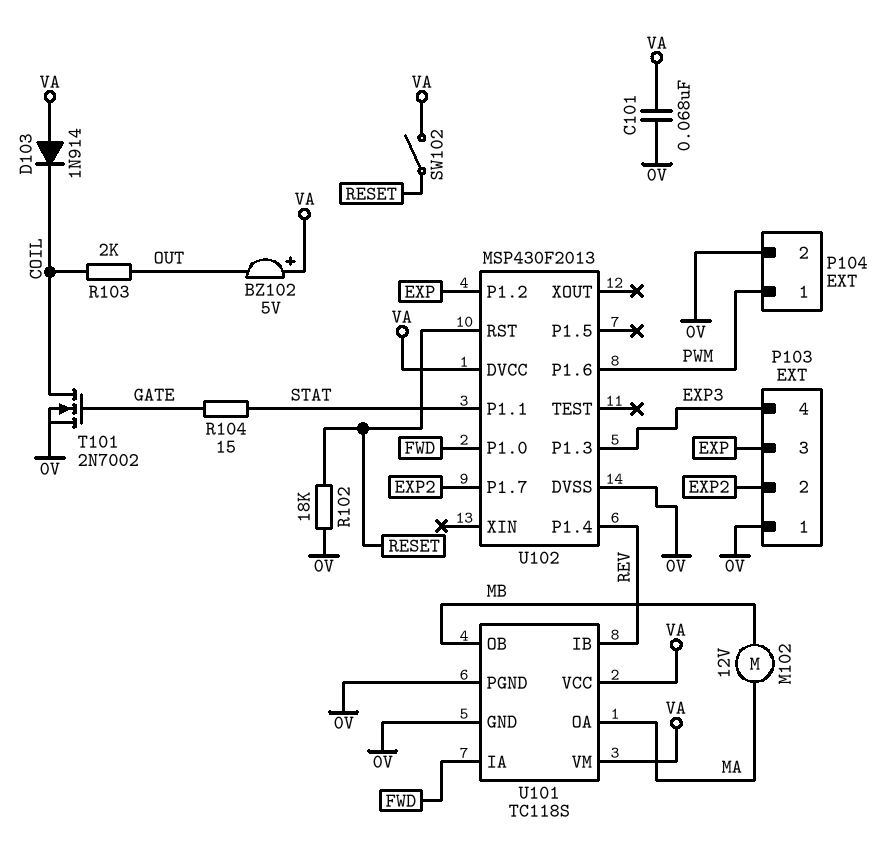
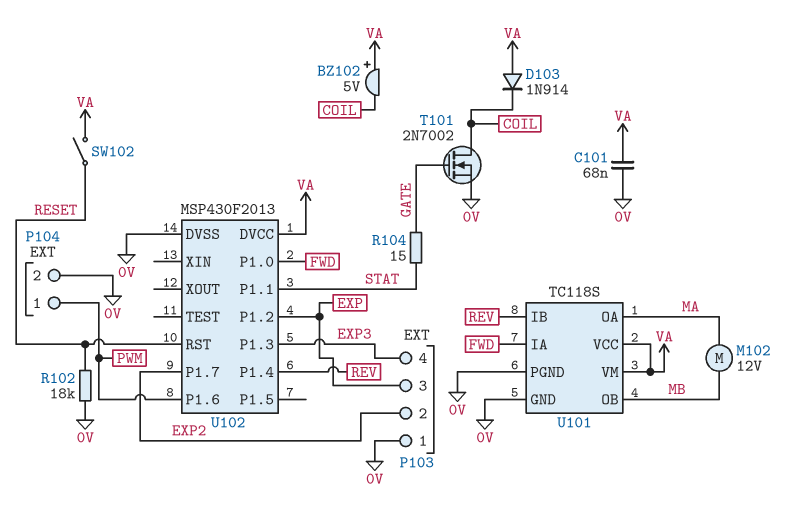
BZ102: buzzer 5V (plus VA, minus OUT) -> buzzer 5V (plus VA, minus COIL)
R103: 2k (COIL, OUT) -> none

